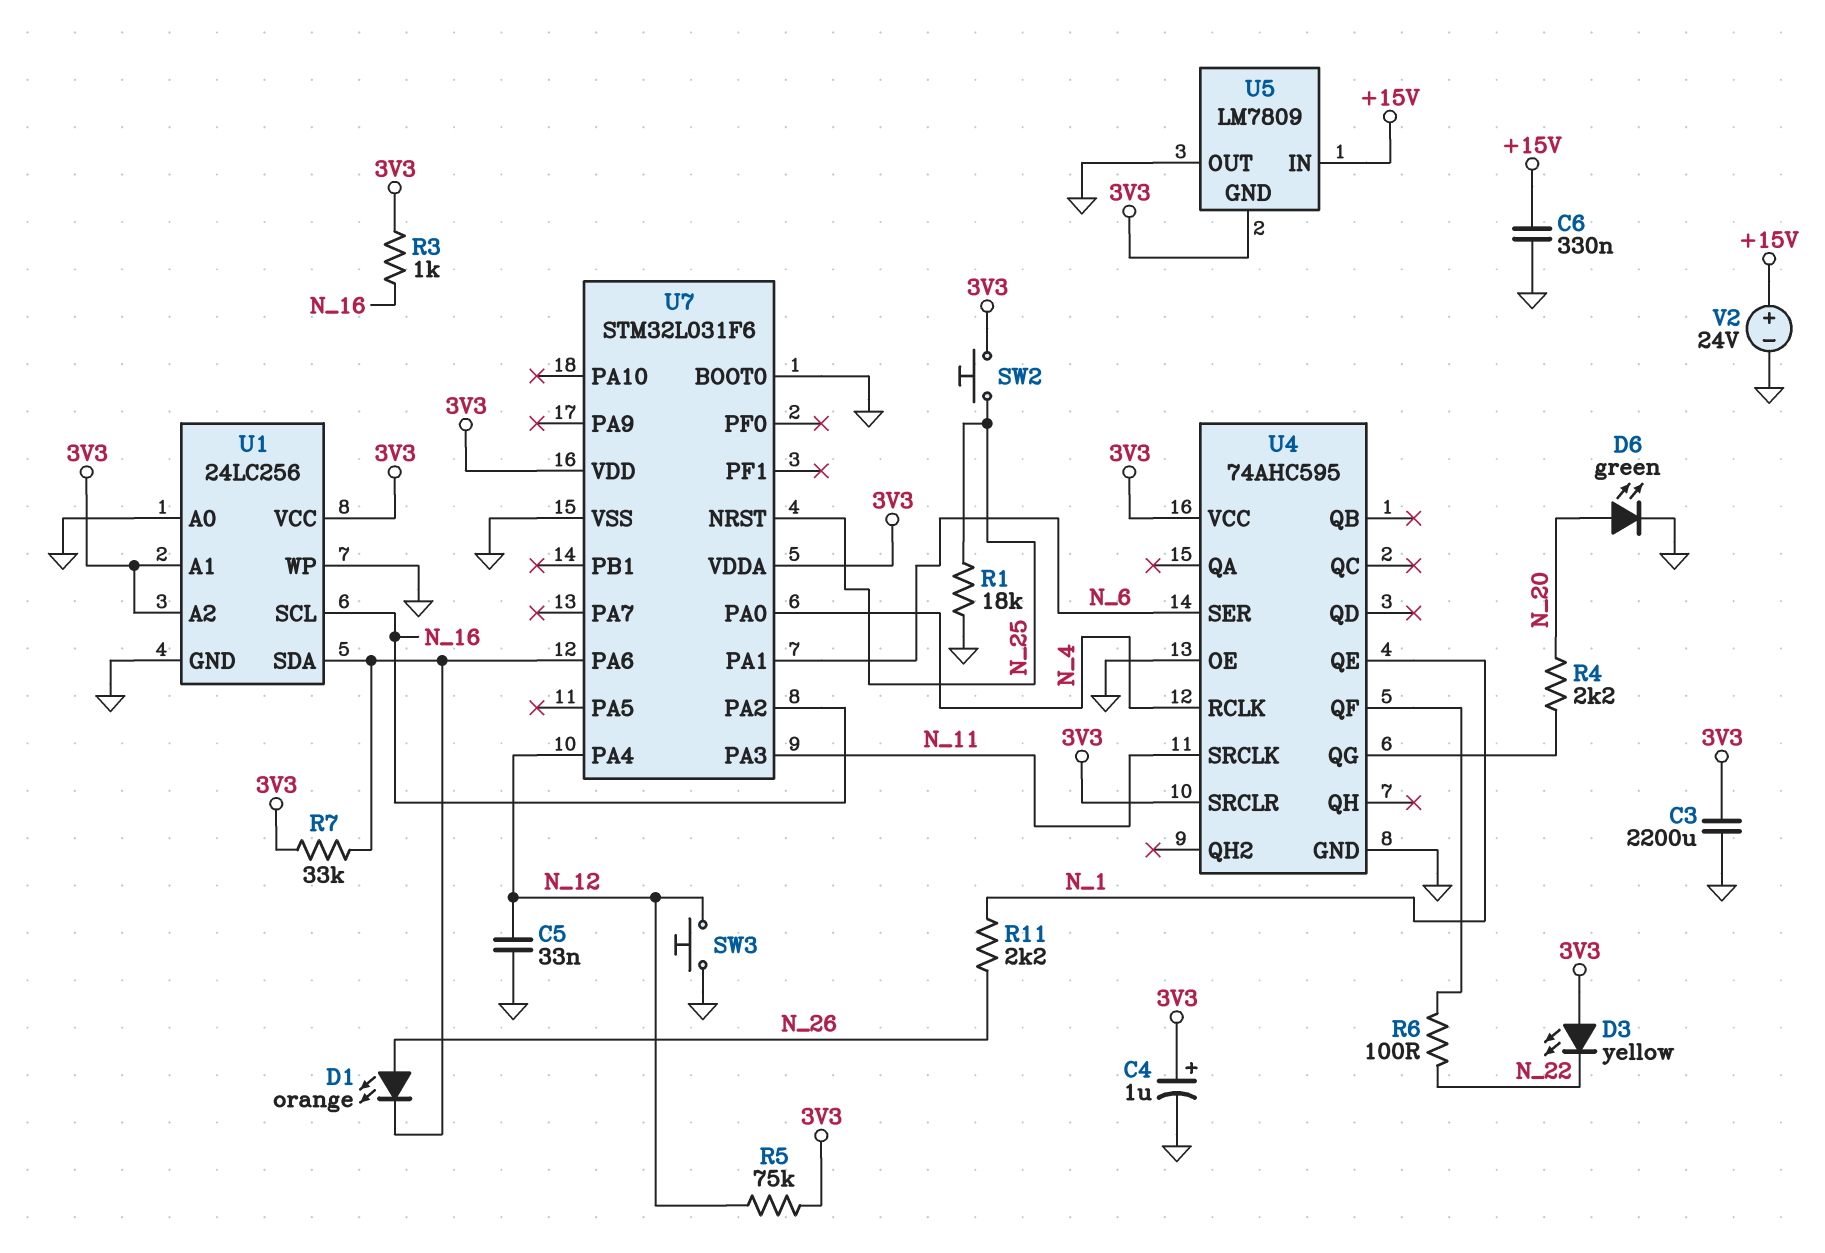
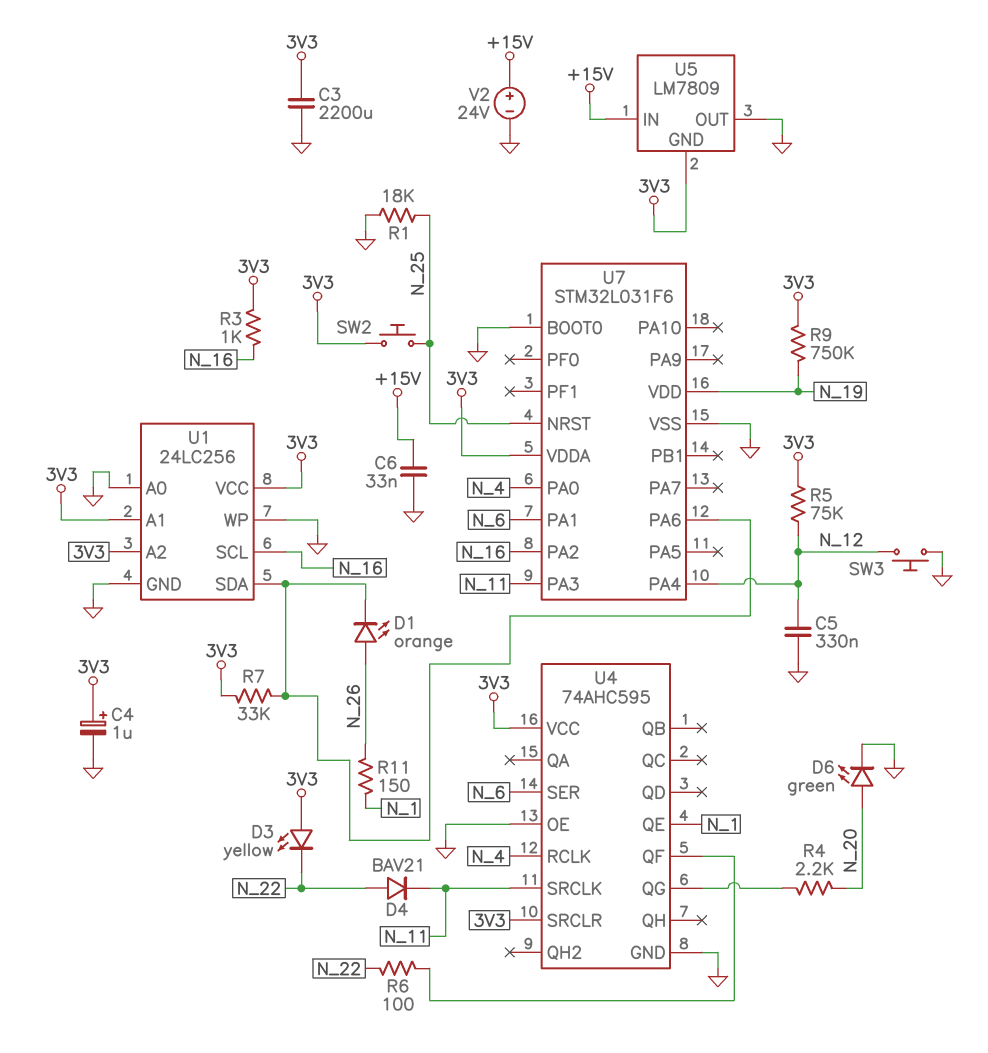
C5: 33nF (GND, N_12) -> 330nF (GND, N_12)
C6: 330nF (+15V, GND) -> 33nF (+15V, GND)
D4: none -> diode BAV21 (A N_22, K N_11)
R9: none -> 750k (3V3, N_19)
R11: 2.2k (N_1, N_26) -> 150 (N_1, N_26)
U7 pin VDD: 3V3 -> N_19

